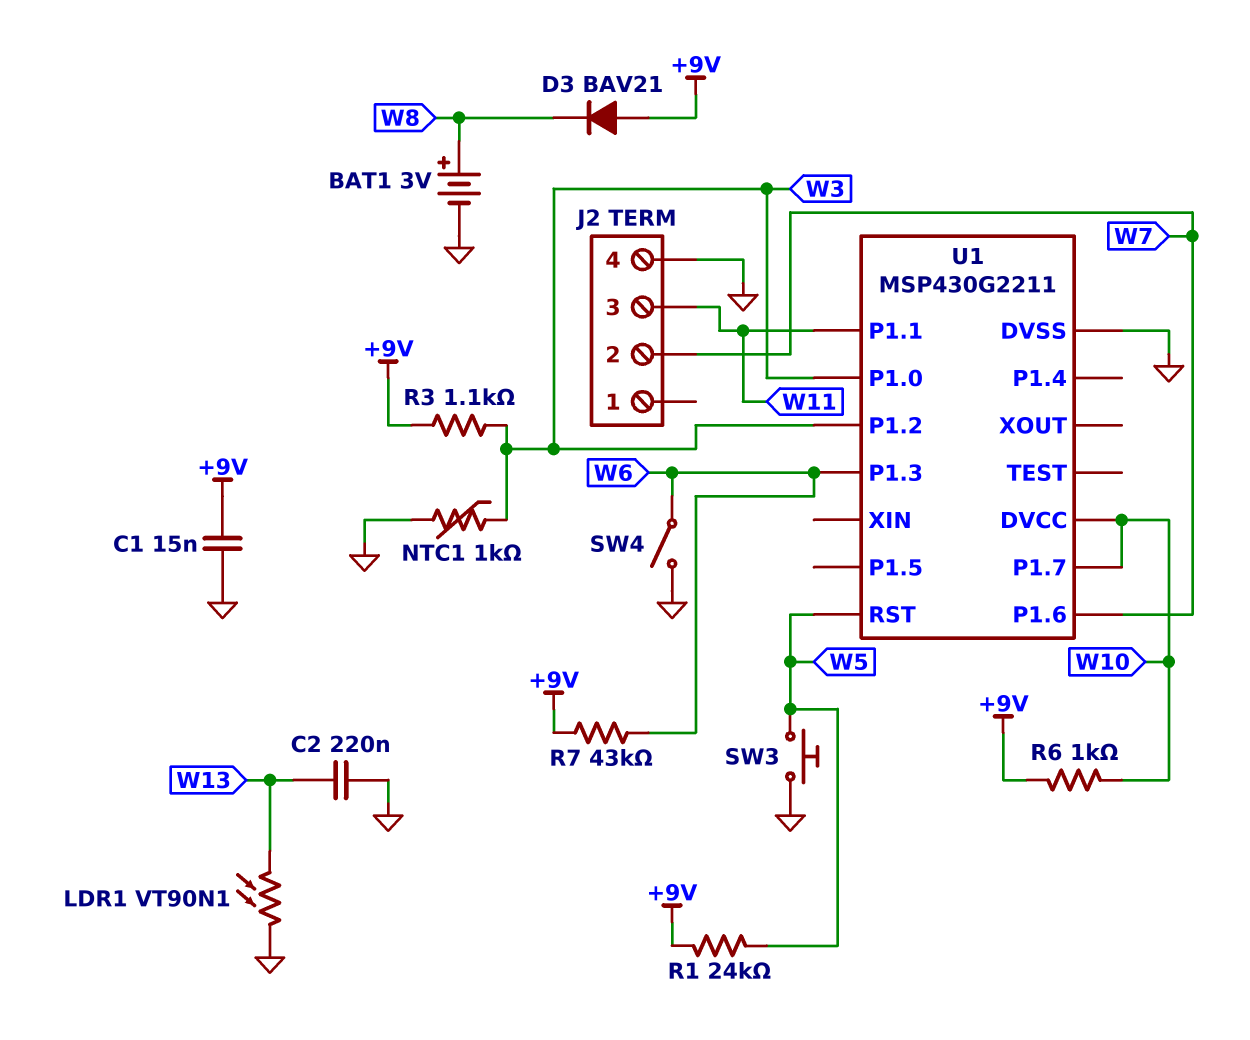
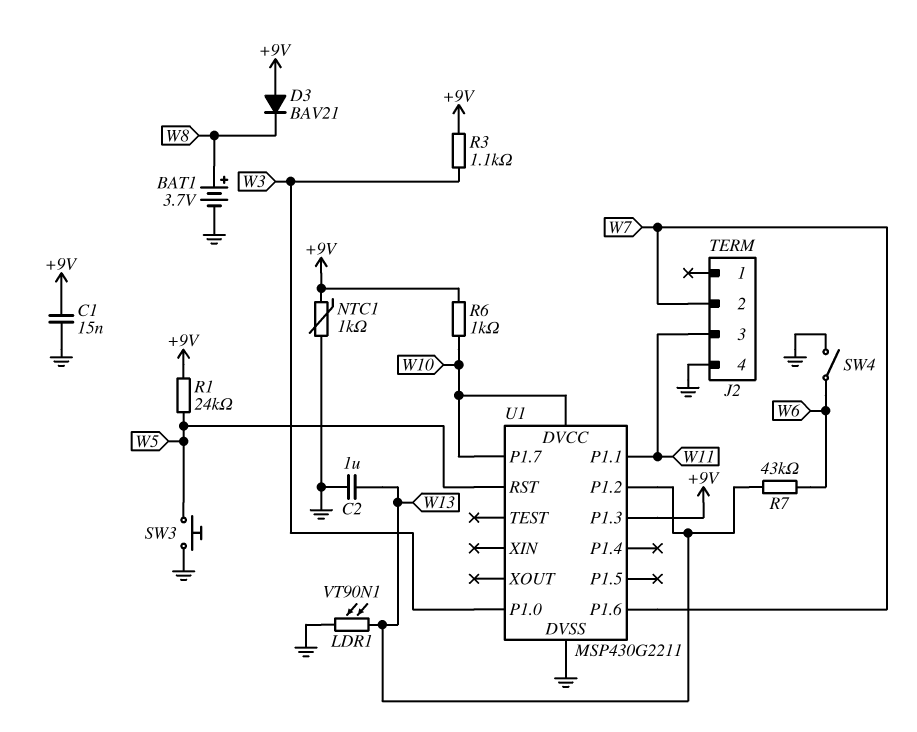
BAT1: 3V (plus W8, minus GND) -> 3.7V (plus W8, minus GND)
C2: 220nF (GND, W13) -> 1uF (GND, W13)
NTC1: 1k (GND, W3) -> 1k (+9V, GND)
R7: 43k (+9V, W6) -> 43k (W6, W13)
U1 pin P1.2: W3 -> W13
U1 pin P1.3: W6 -> +9V

